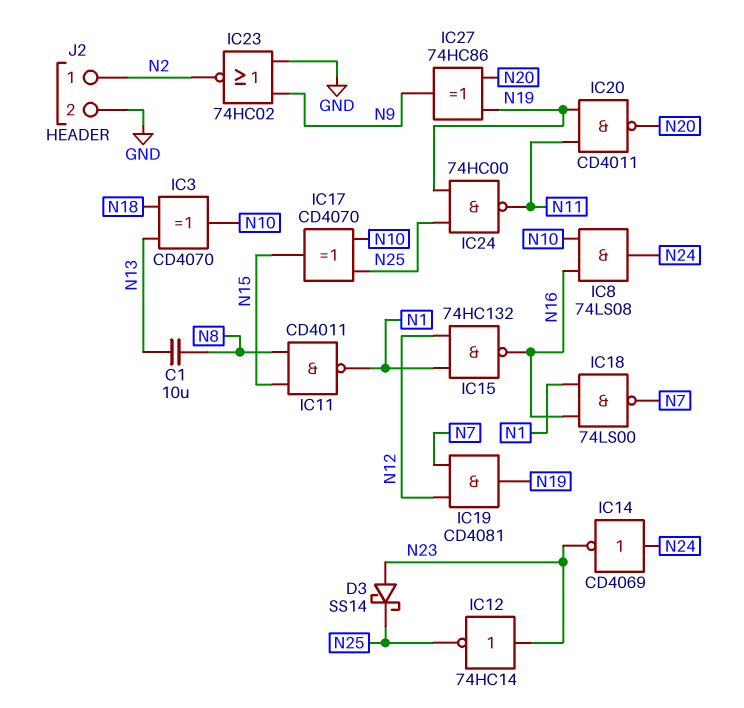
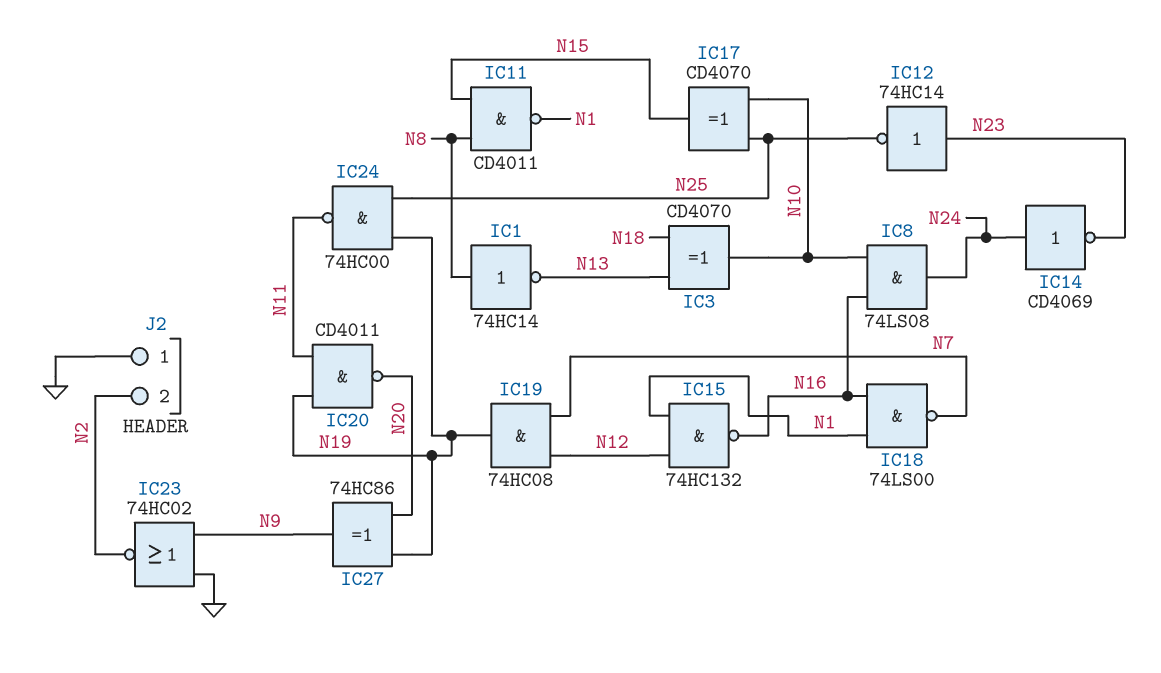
C1: 10uF (N8, N13) -> none
D3: schottky SS14 (A N23, K N25) -> none
IC1: none -> NOT 74HC14 (in N8, out N13)
IC19: AND CD4081 (in N7, in N12, out N19) -> AND 74HC08 (in N7, in N12, out N19)
J2 pin 1: N2 -> GND
J2 pin 2: GND -> N2

